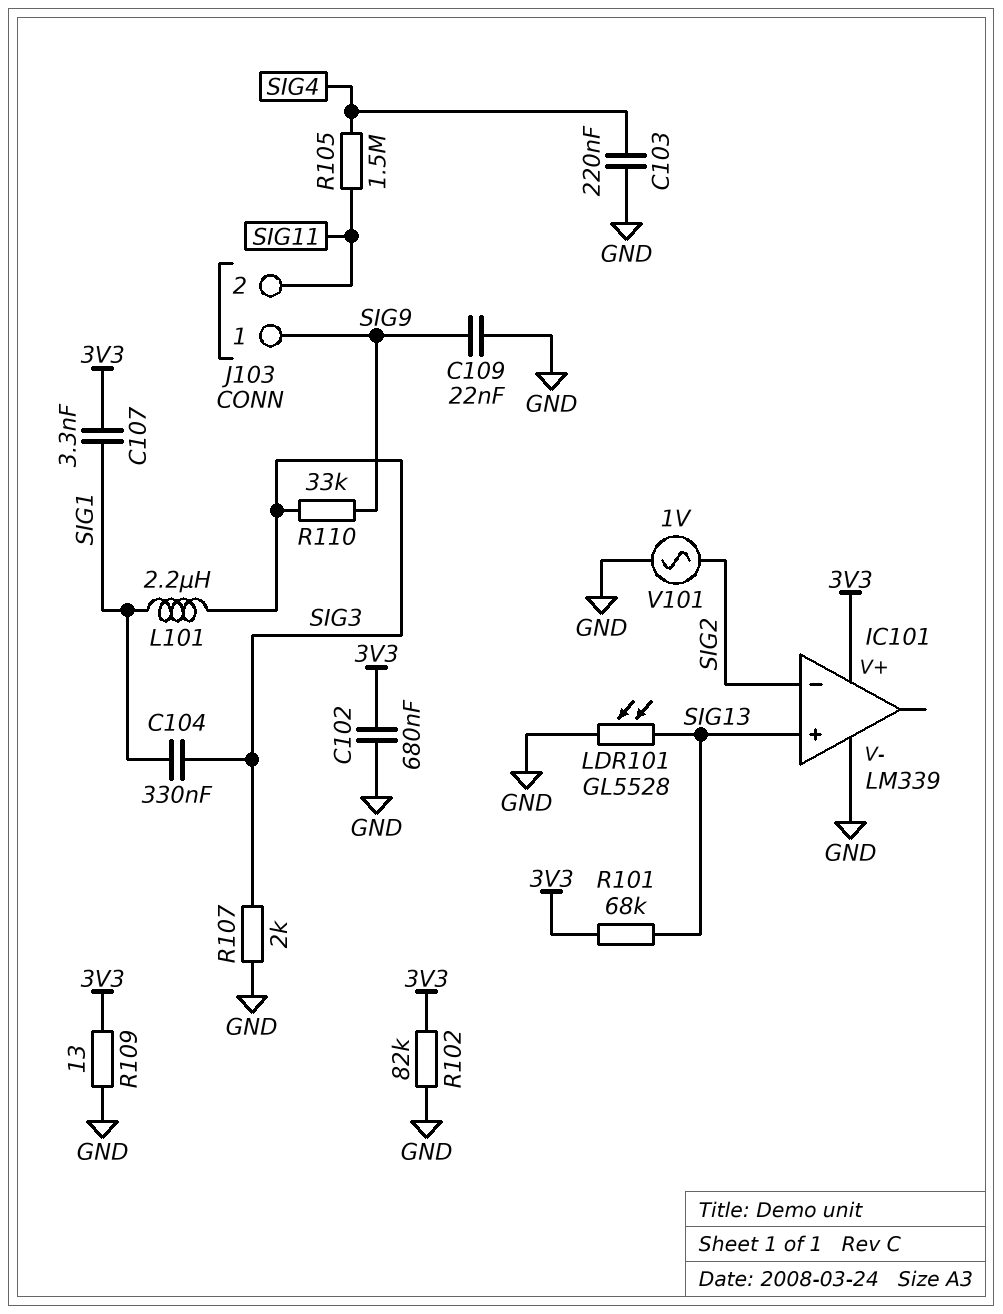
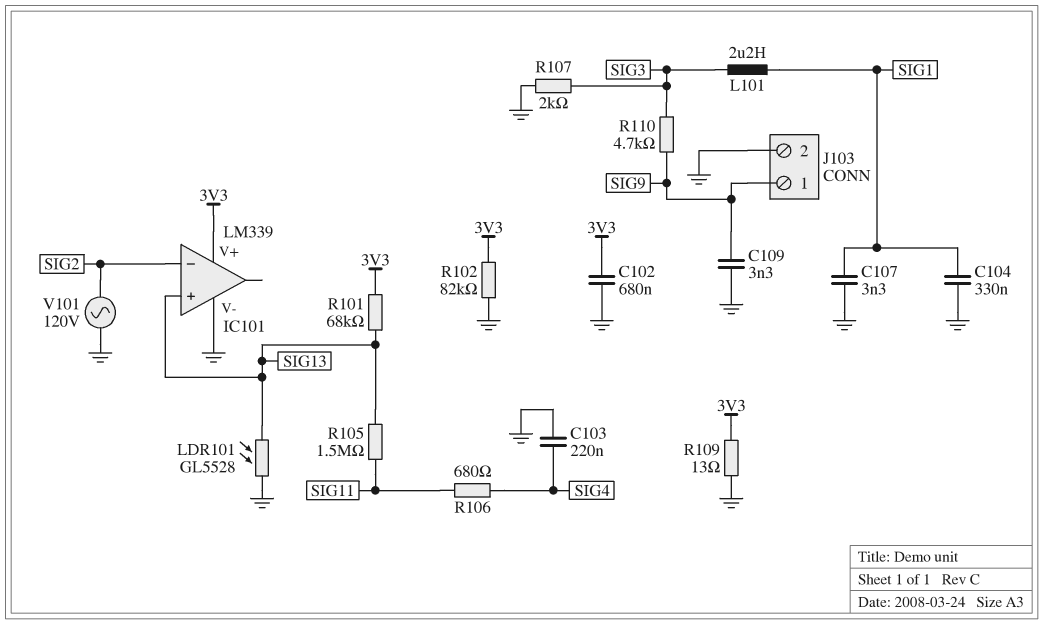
C104: 330nF (SIG1, SIG3) -> 330nF (GND, SIG1)
C107: 3.3nF (3V3, SIG1) -> 3.3nF (GND, SIG1)
C109: 22nF (GND, SIG9) -> 3.3nF (GND, SIG9)
J103 pin 2: SIG11 -> GND
R105: 1.5M (SIG4, SIG11) -> 1.5M (SIG11, SIG13)
R106: none -> 680 (SIG4, SIG11)
R110: 33k (SIG3, SIG9) -> 4.7k (SIG3, SIG9)
V101: AC 1V (GND, SIG2) -> AC 120V (GND, SIG2)

